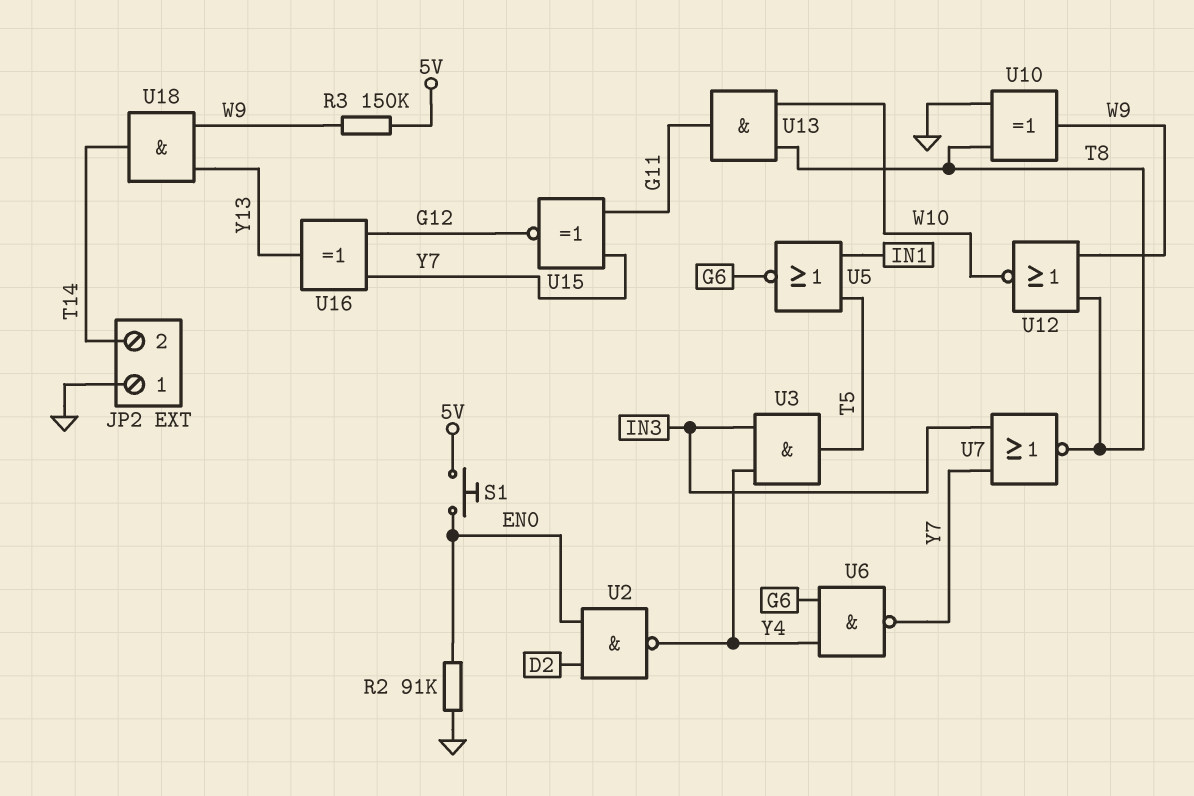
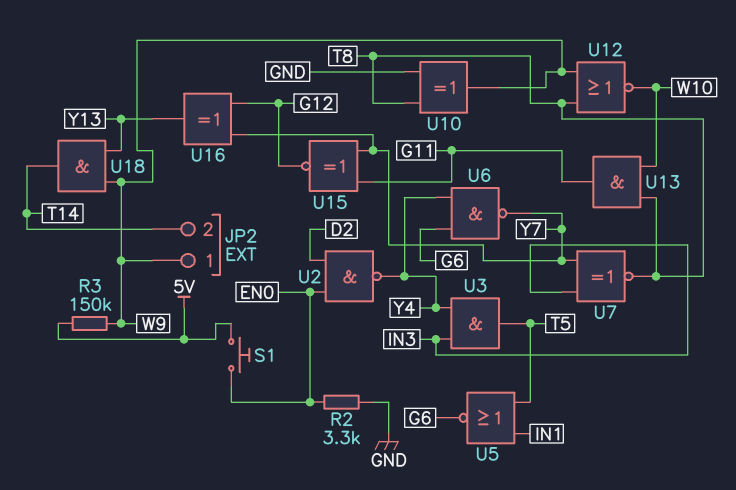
JP2 pin 1: GND -> W9
R2: 91k (EN0, GND) -> 3.3k (EN0, GND)
U7: NOR (in IN3, in Y7, out T8) -> XNOR (in IN3, in Y7, out T8)

